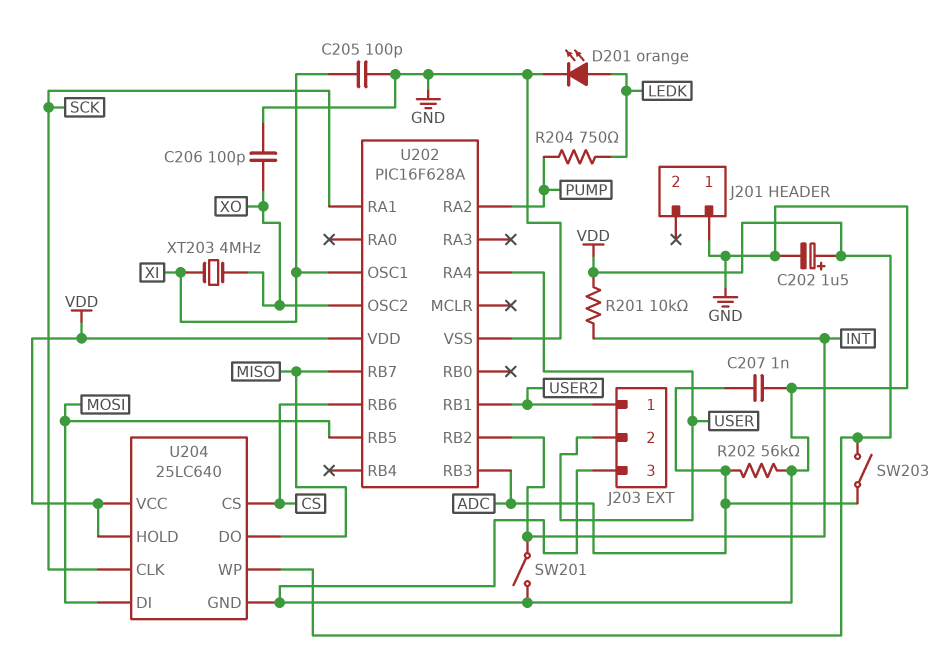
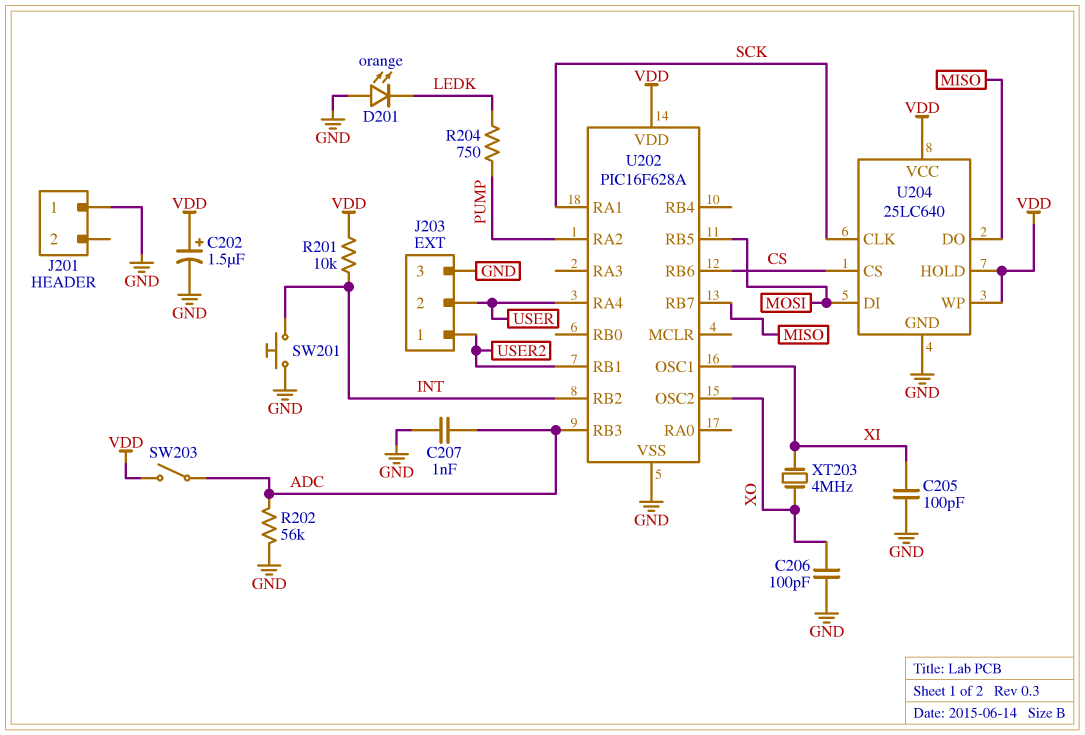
D201: LED orange (A LEDK, K GND) -> LED orange (A GND, K LEDK)
SW201: switch (GND, INT) -> button (GND, INT)

